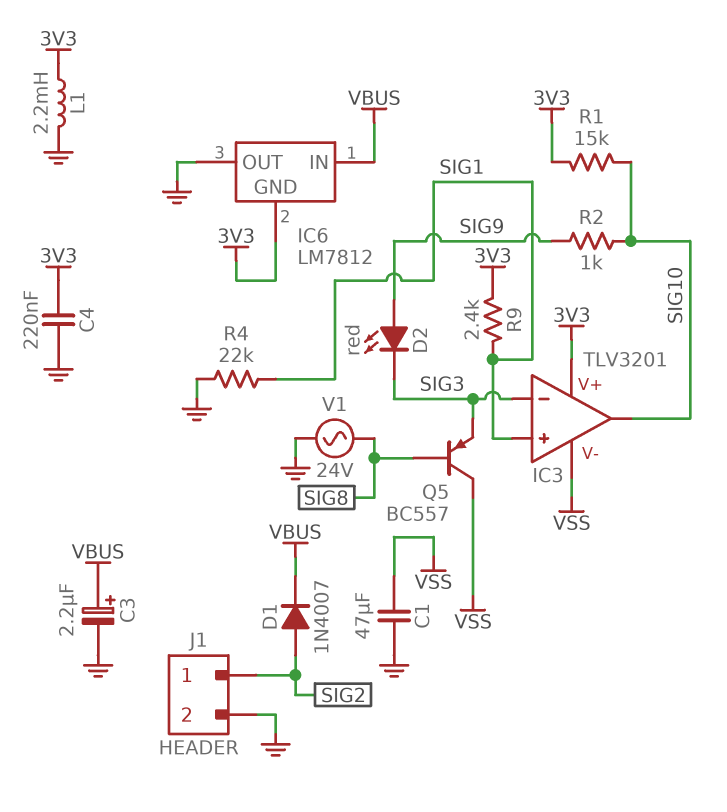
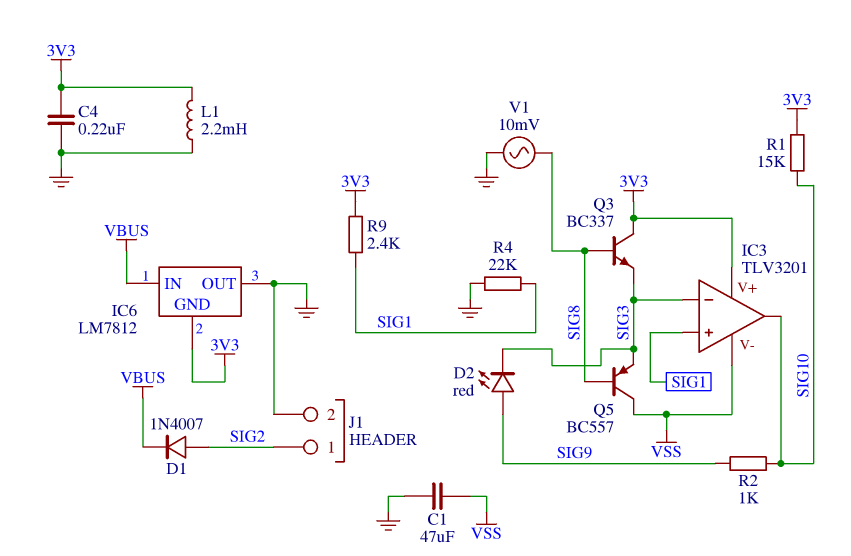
C3: 2.2uF (plus VBUS, minus GND) -> none
Q3: none -> NPN BC337 (B SIG8, C 3V3, E SIG3)
V1: AC 24V (GND, SIG8) -> AC 10mV (GND, SIG8)

